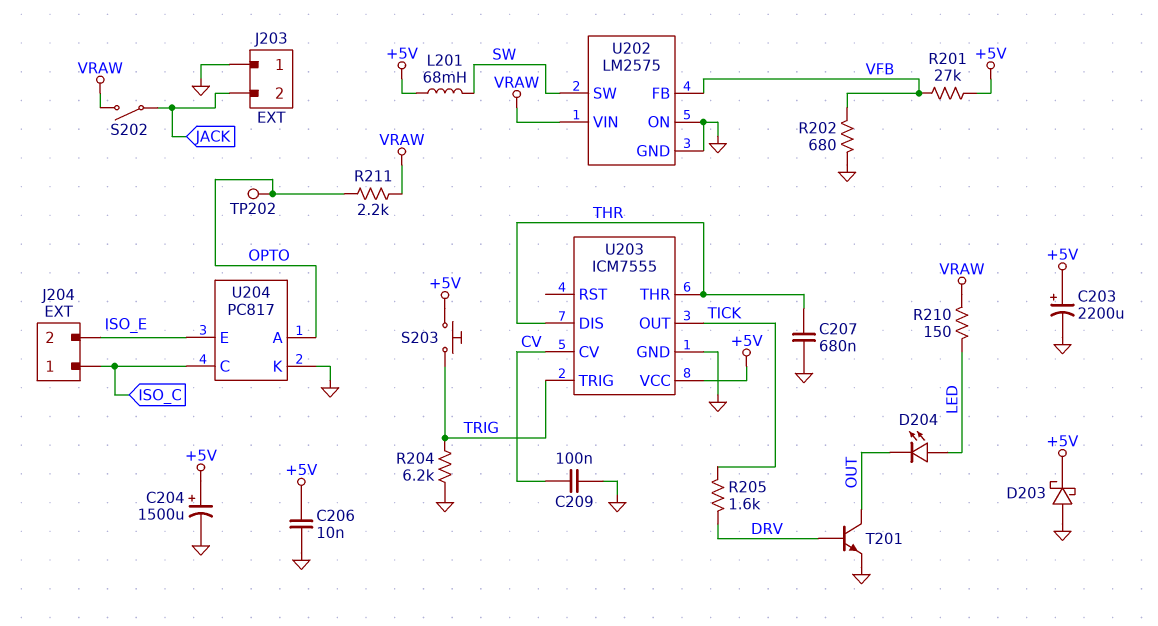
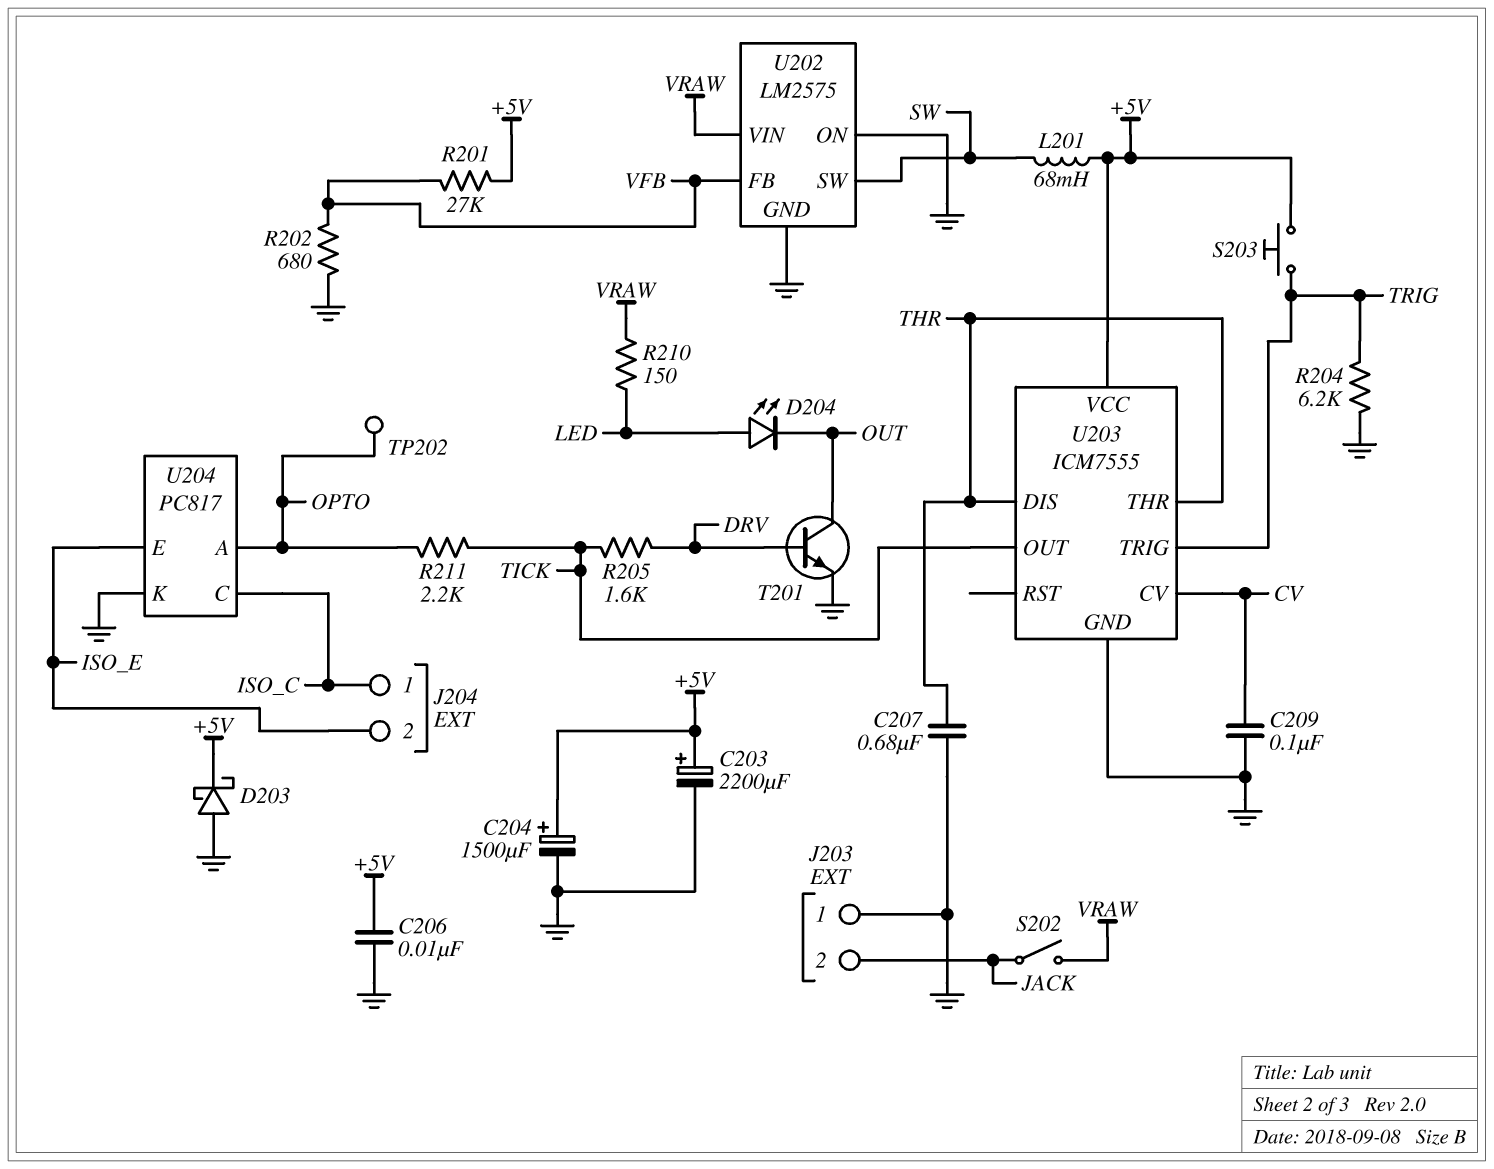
R211: 2.2k (OPTO, VRAW) -> 2.2k (OPTO, TICK)

